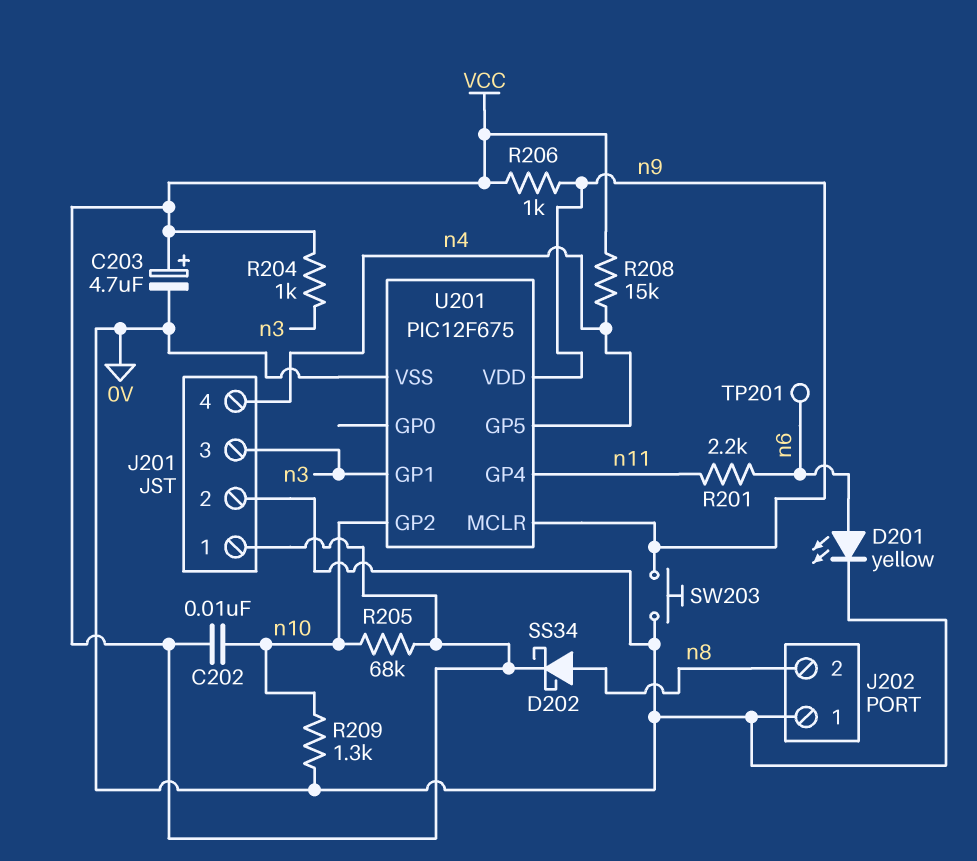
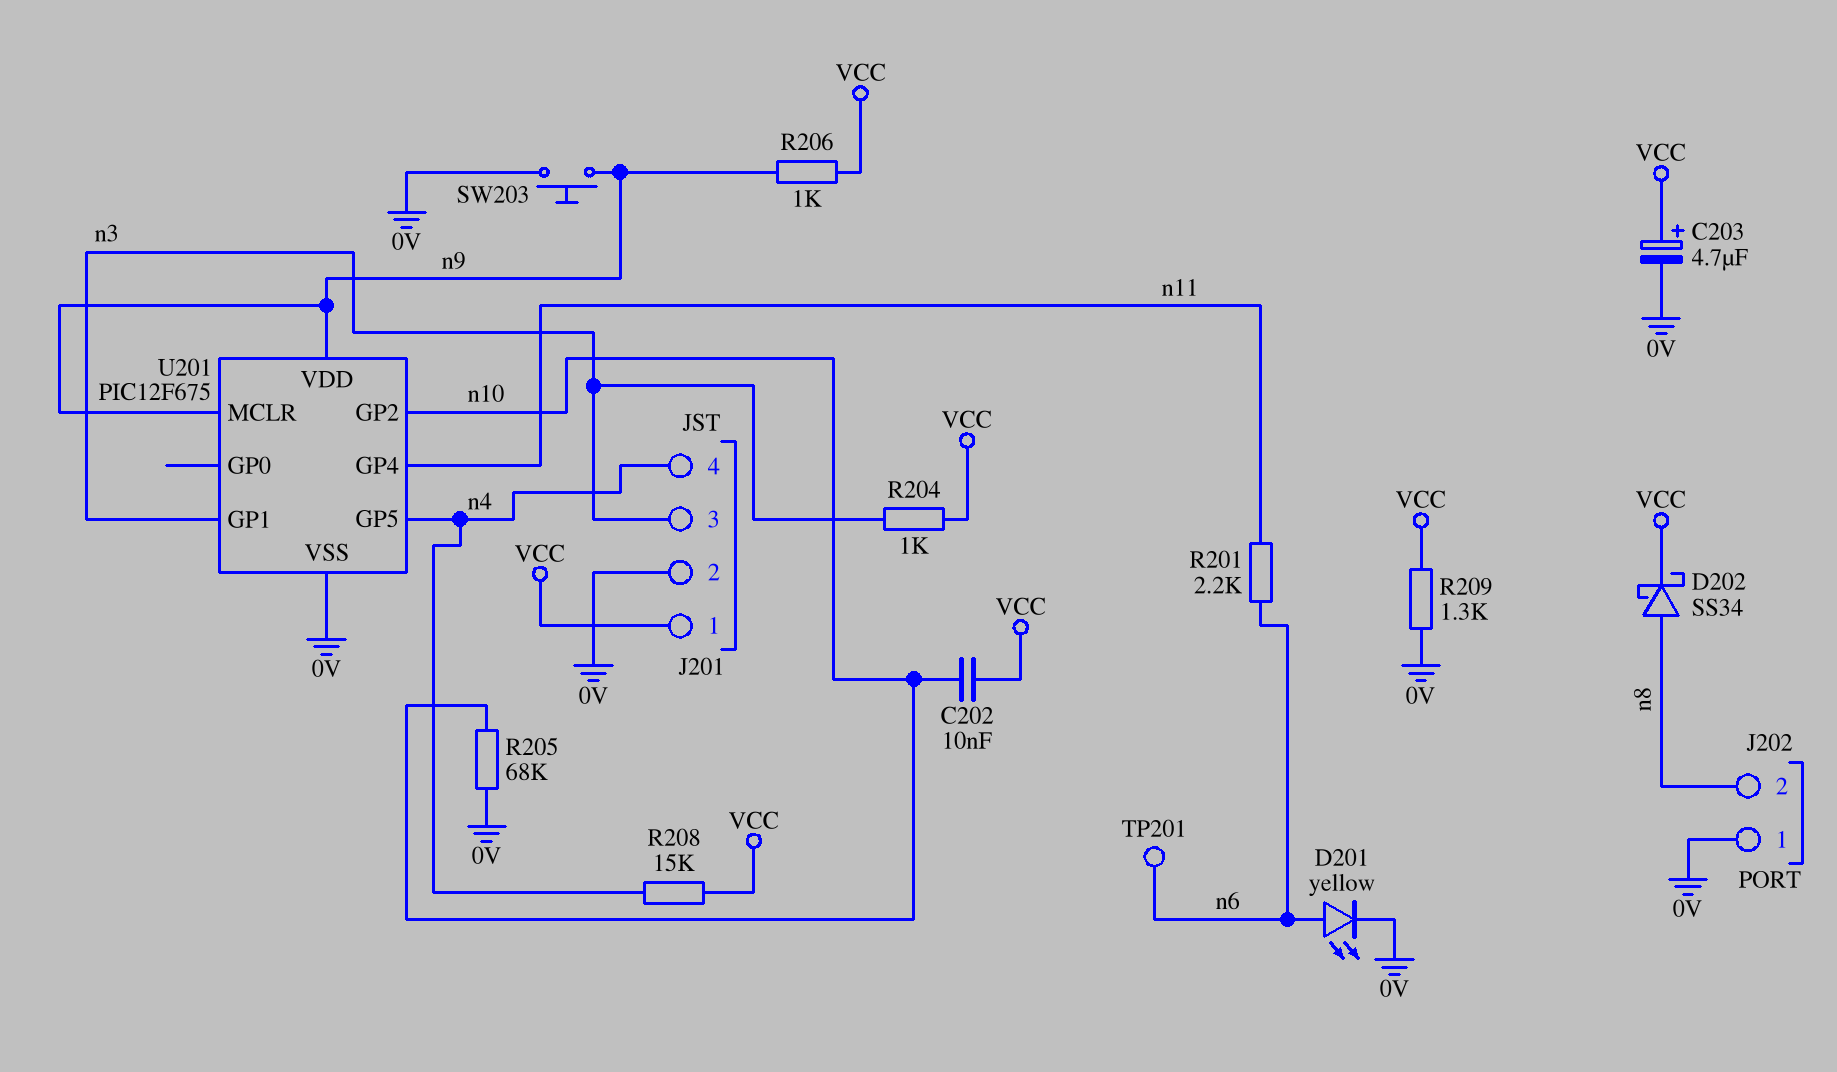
R205: 68k (VCC, n10) -> 68k (0V, n10)
R209: 1.3k (0V, n10) -> 1.3k (0V, VCC)

